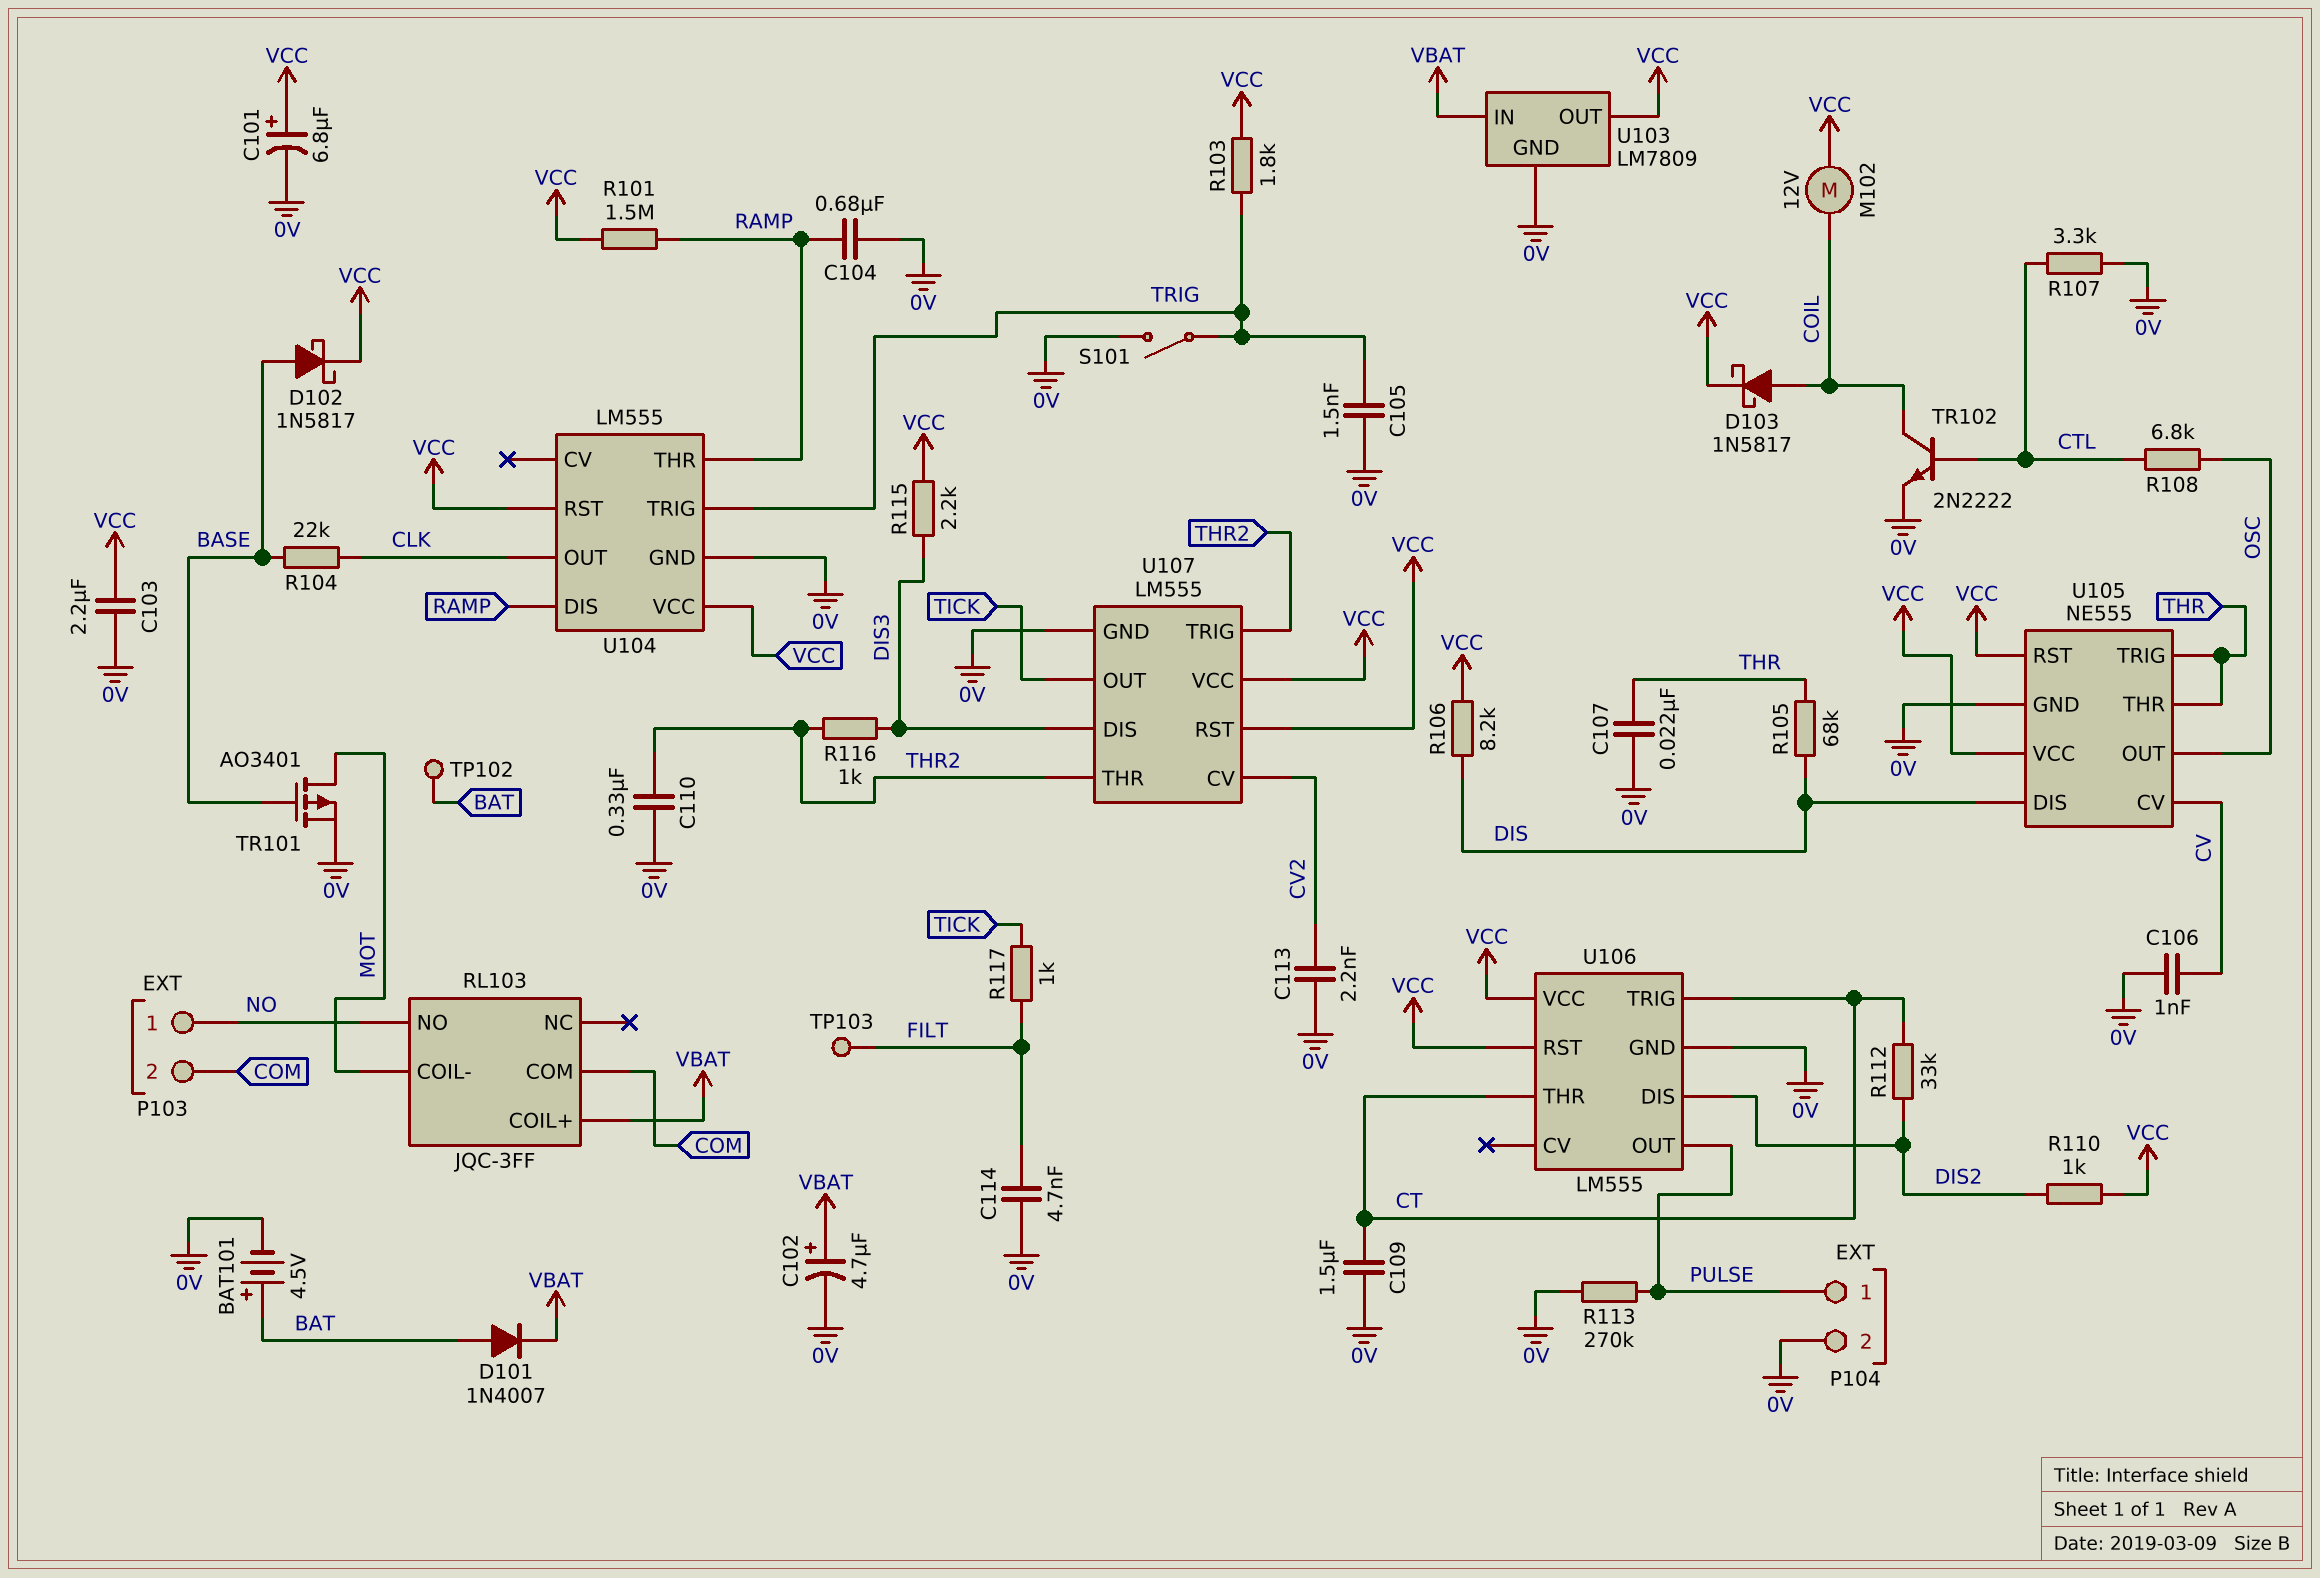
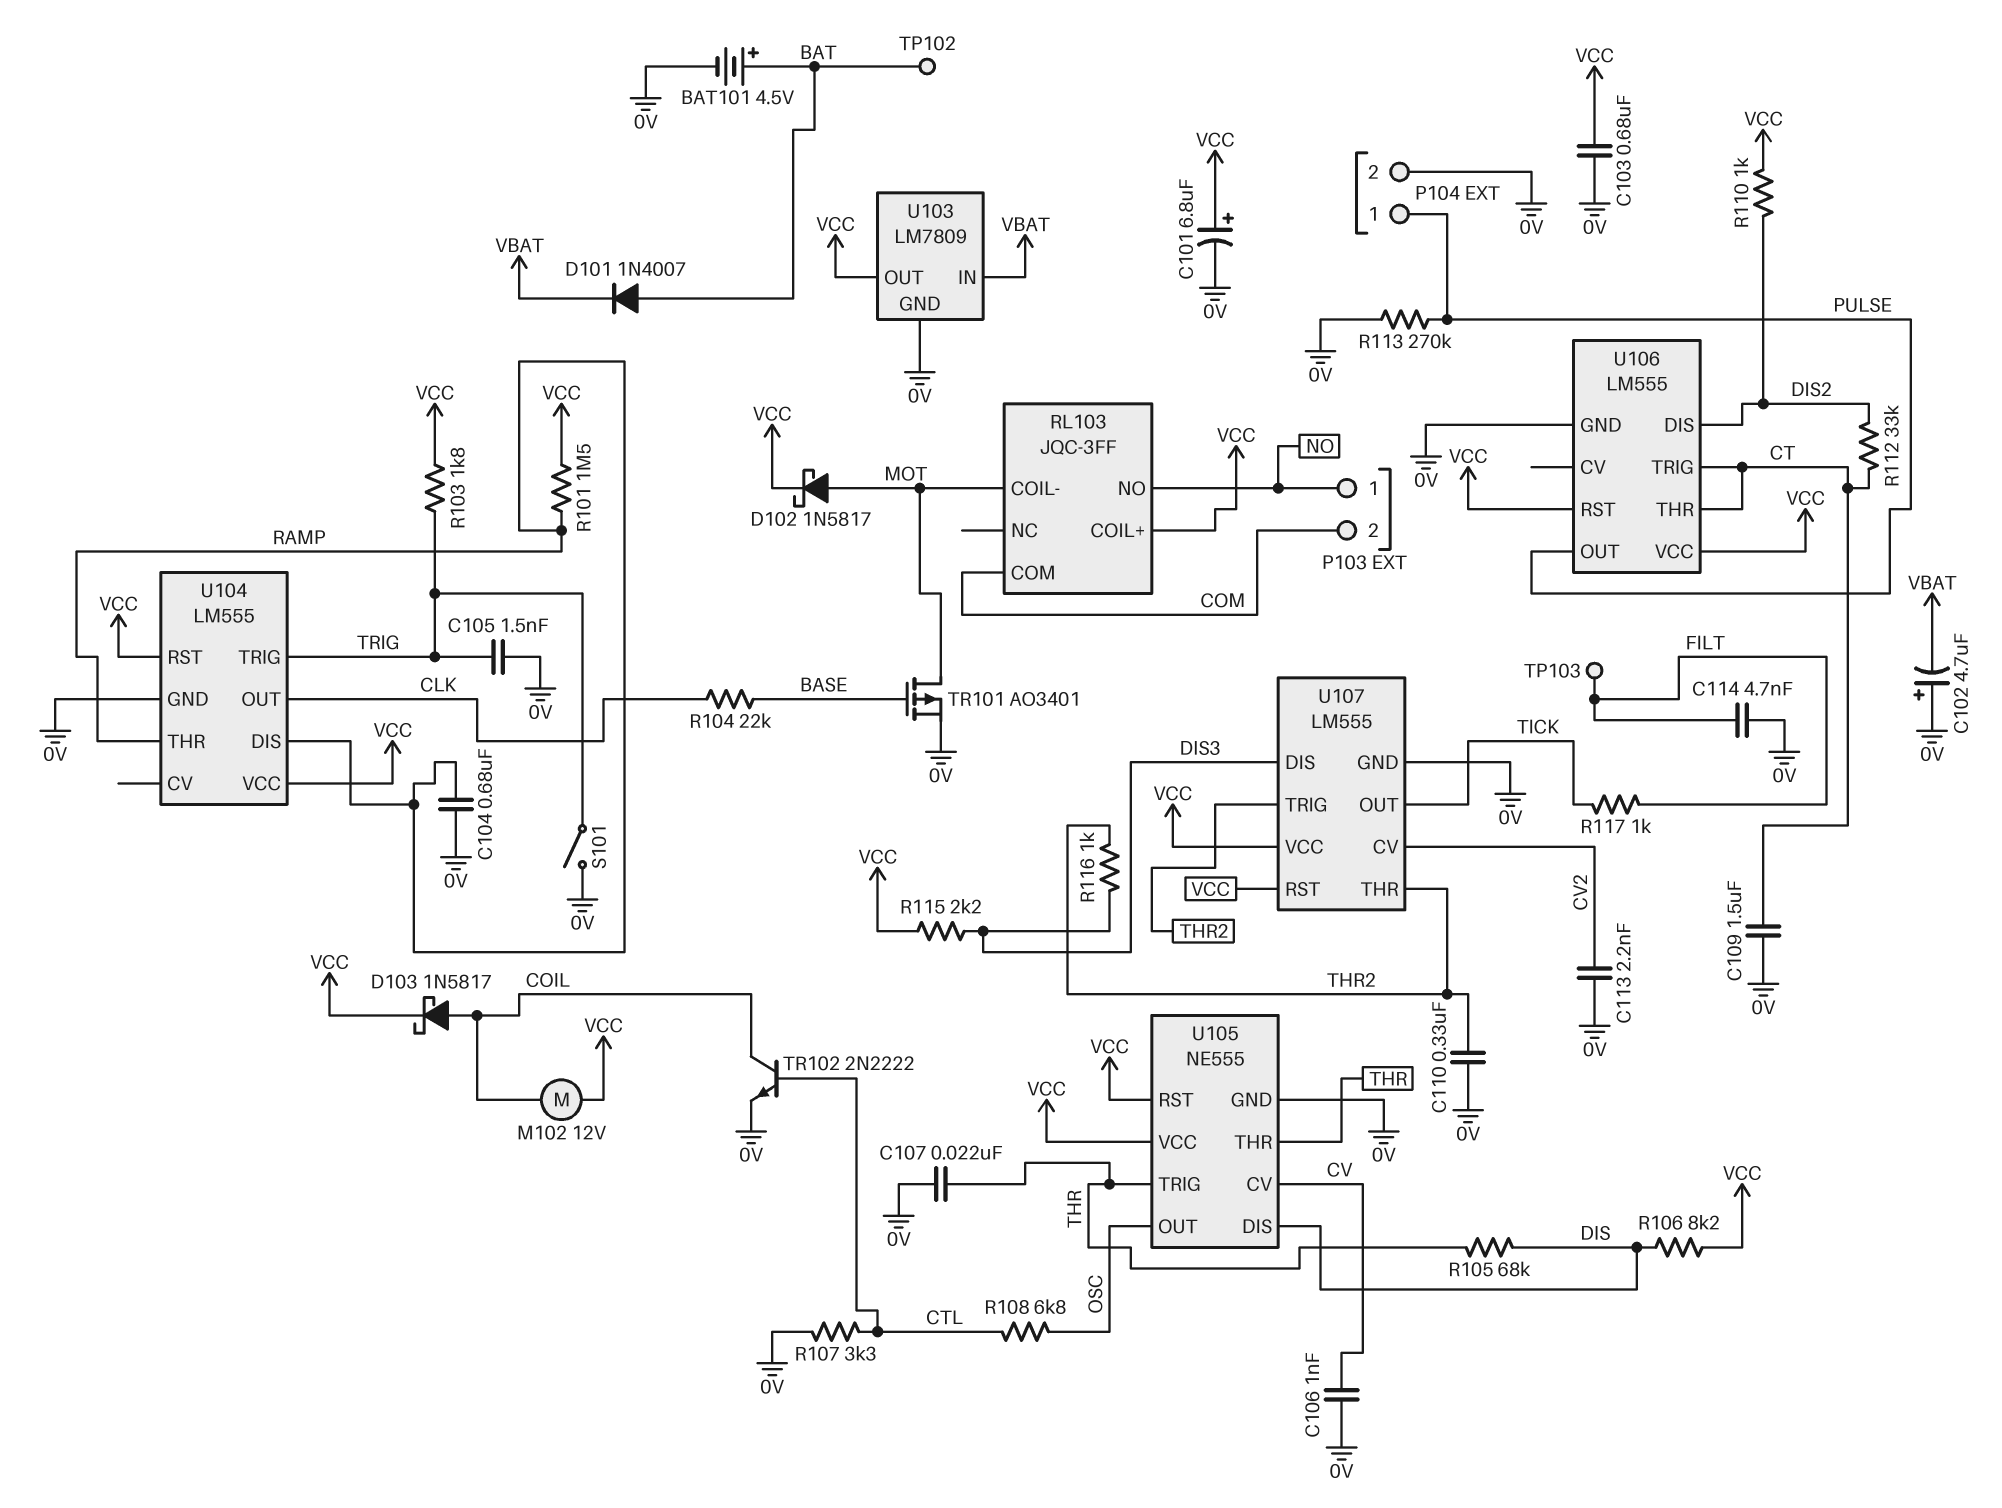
C102: 4.7uF (plus VBAT, minus 0V) -> 4.7uF (plus 0V, minus VBAT)
C103: 2.2uF (0V, VCC) -> 680nF (0V, VCC)
D102: schottky 1N5817 (A BASE, K VCC) -> schottky 1N5817 (A MOT, K VCC)
RL103 pin COIL+: VBAT -> VCC

